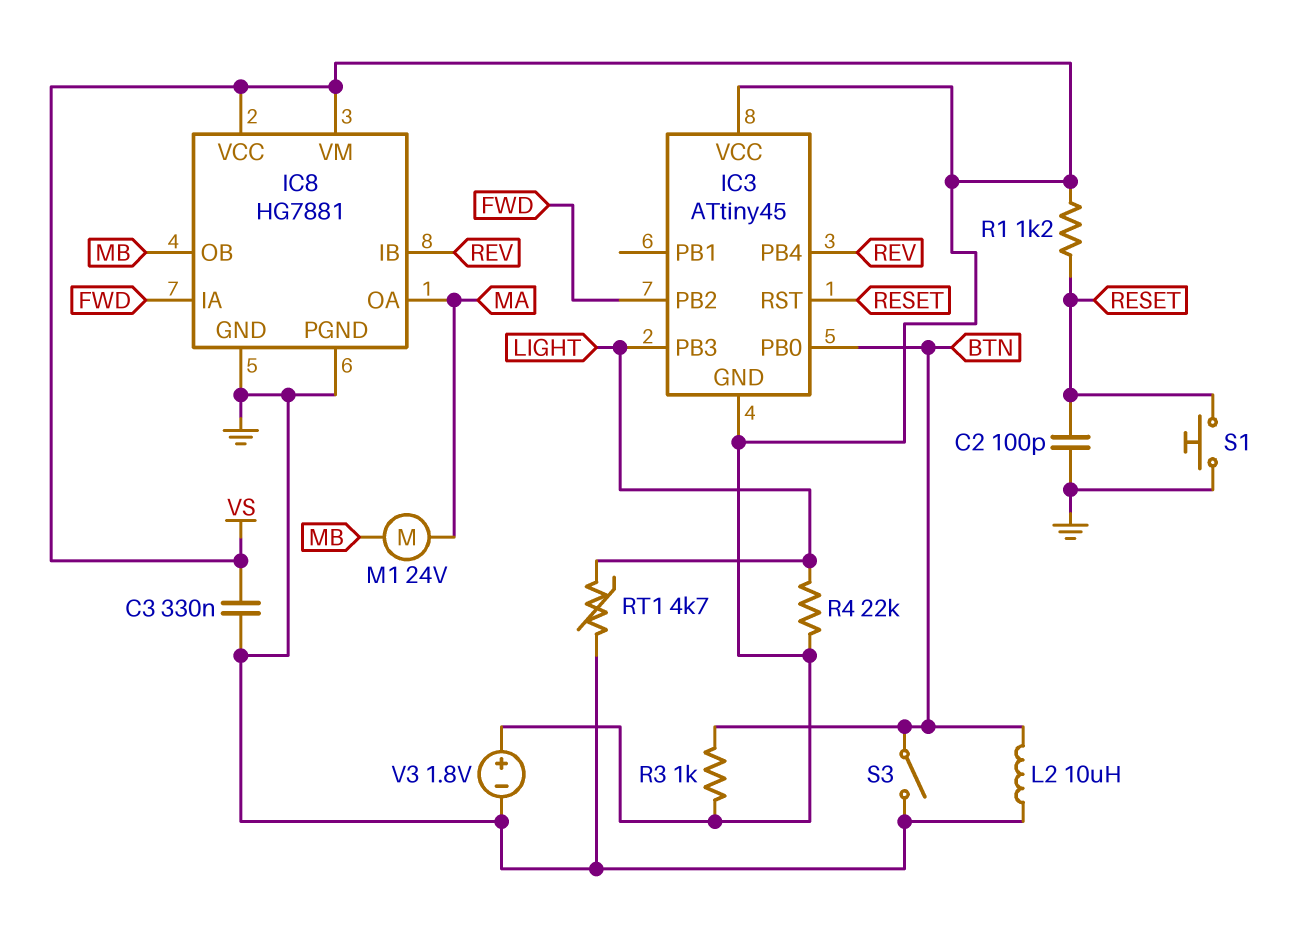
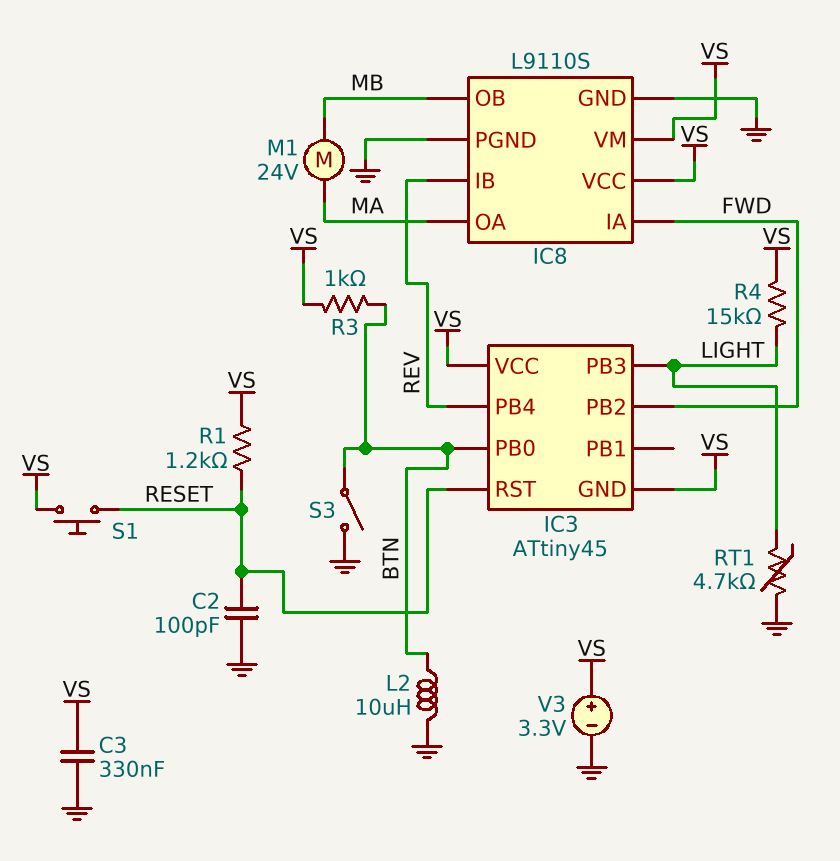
IC8: HG7881 -> L9110S
R4: 22k (LIGHT, VS) -> 15k (LIGHT, VS)
S1: button (GND, RESET) -> button (RESET, VS)
V3: 1.8V (plus VS, minus GND) -> 3.3V (plus VS, minus GND)

